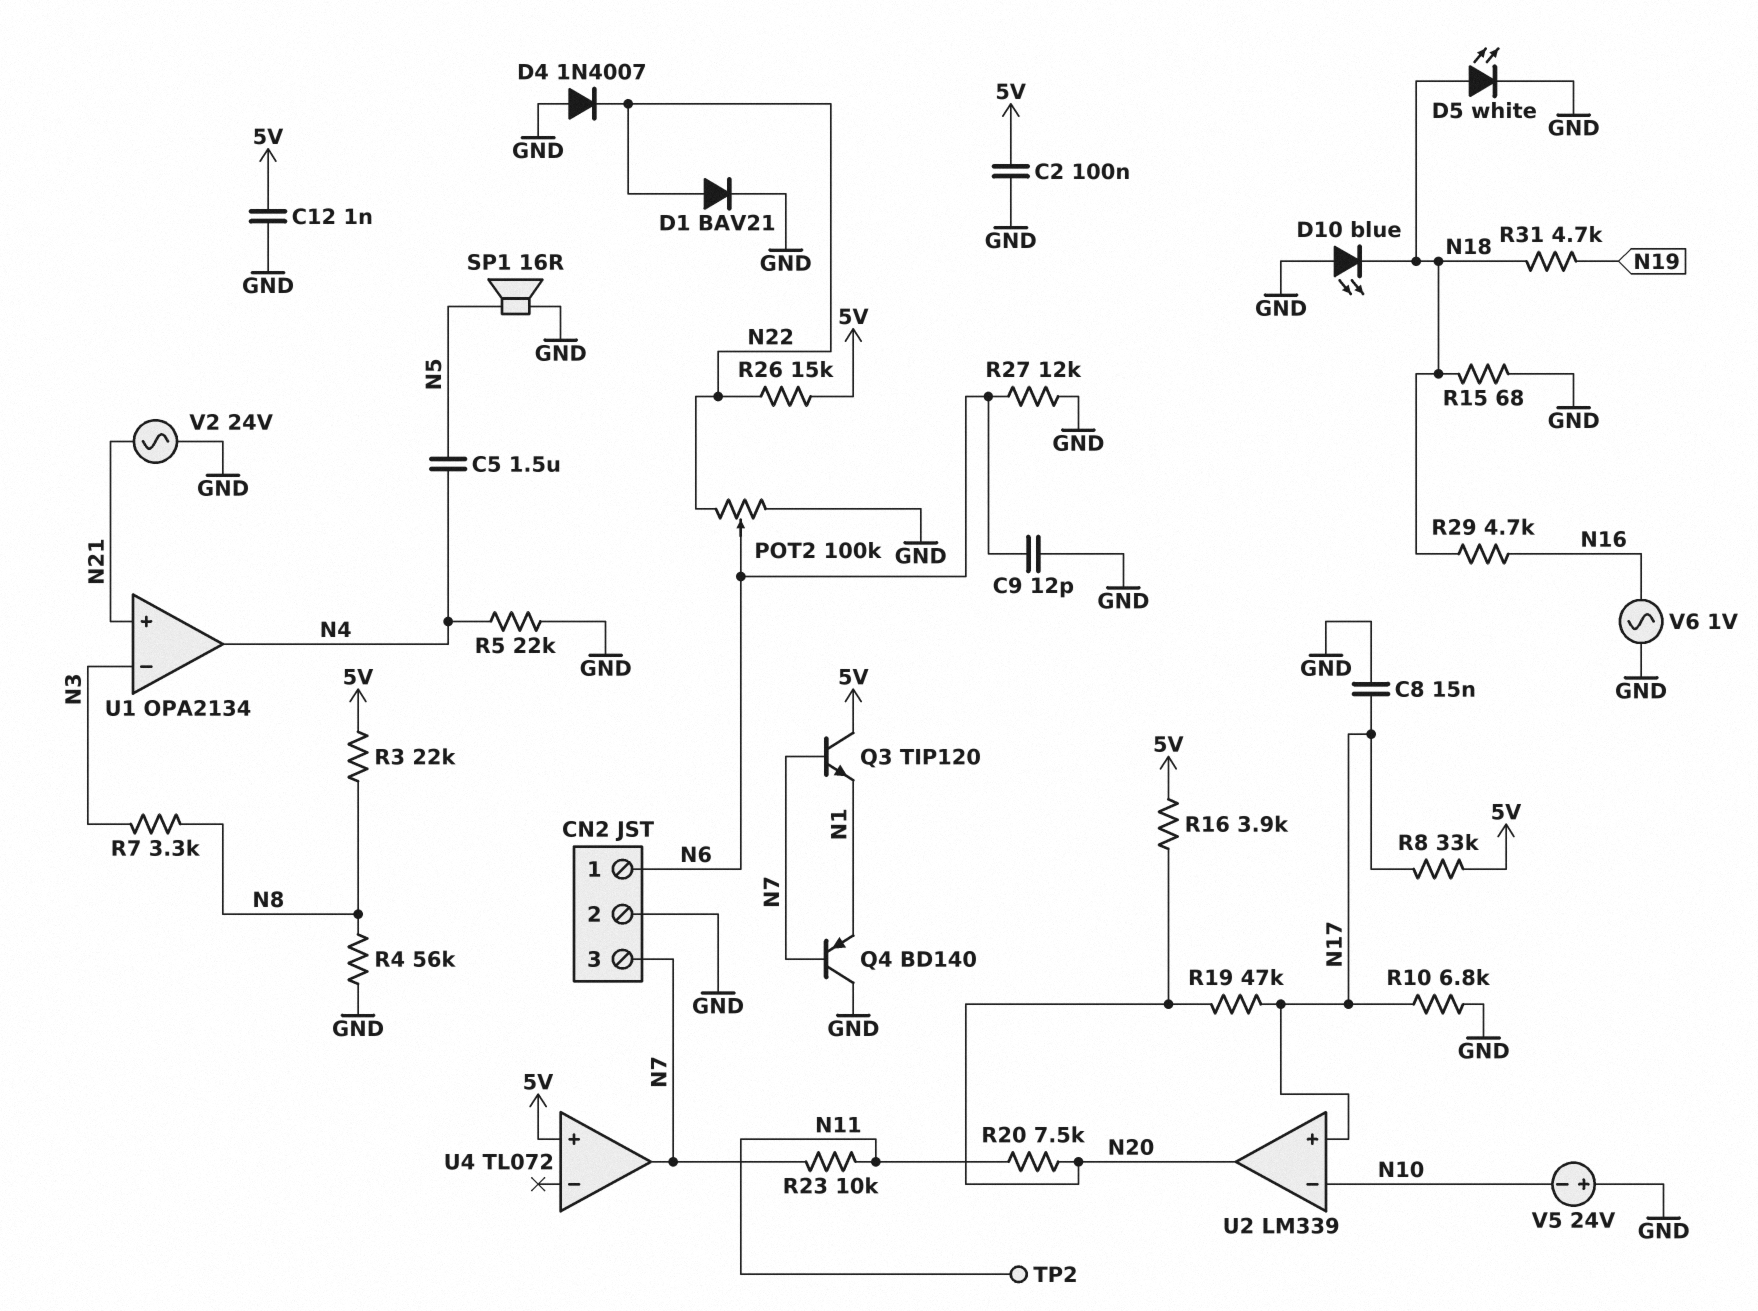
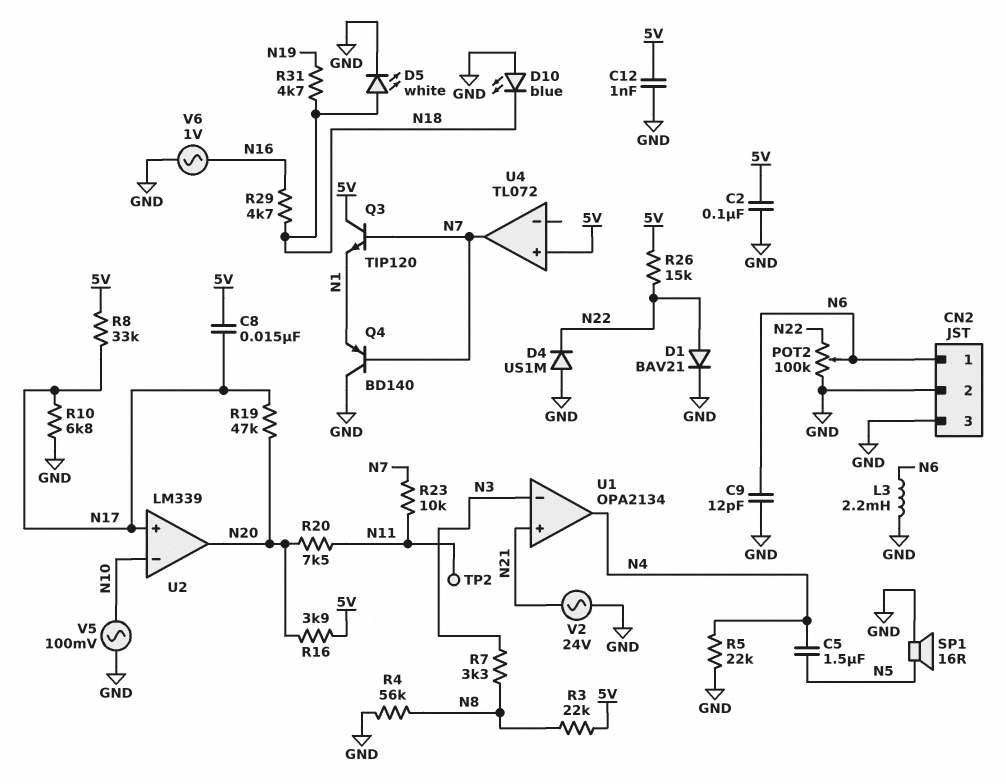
C8: 15nF (GND, N17) -> 15nF (5V, N17)
CN2 pin 3: N7 -> GND
D4: diode 1N4007 (A GND, K N22) -> diode US1M (A GND, K N22)
L3: none -> 2.2mH (GND, N6)
R15: 68 (GND, N18) -> none
R27: 12k (GND, N6) -> none
V5: 24V (plus GND, minus N10) -> AC 100mV (GND, N10)

